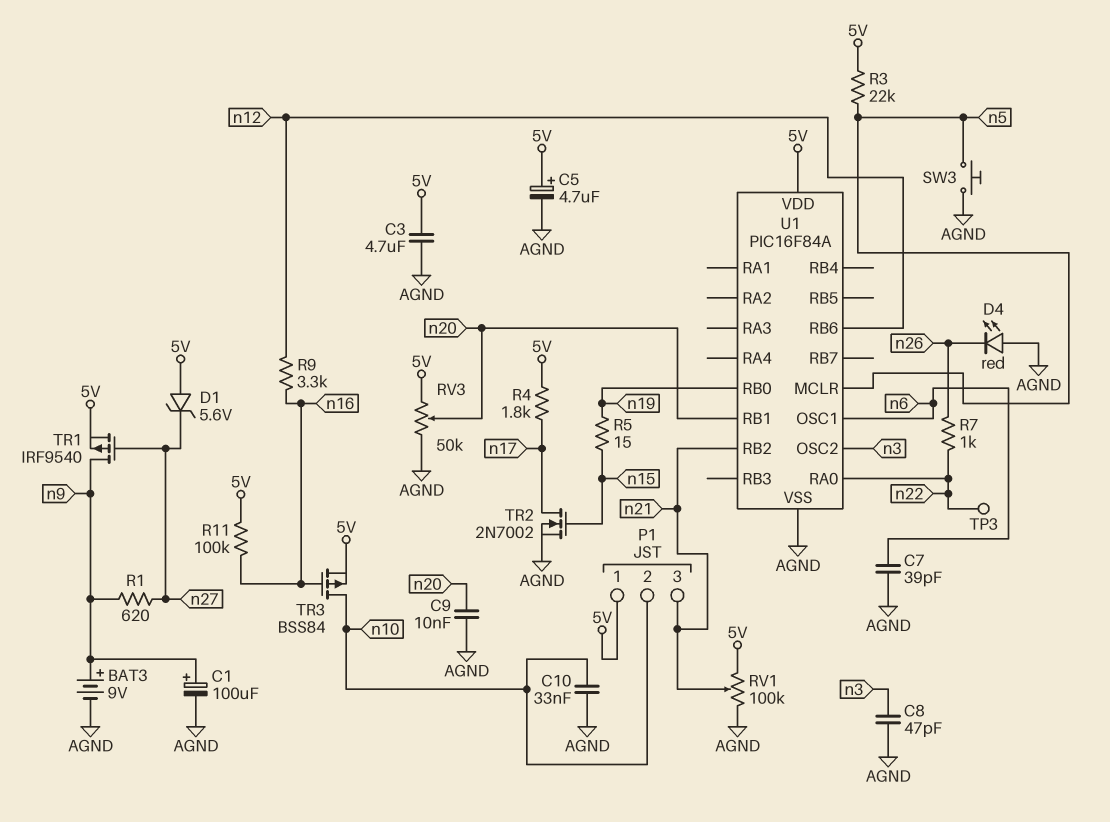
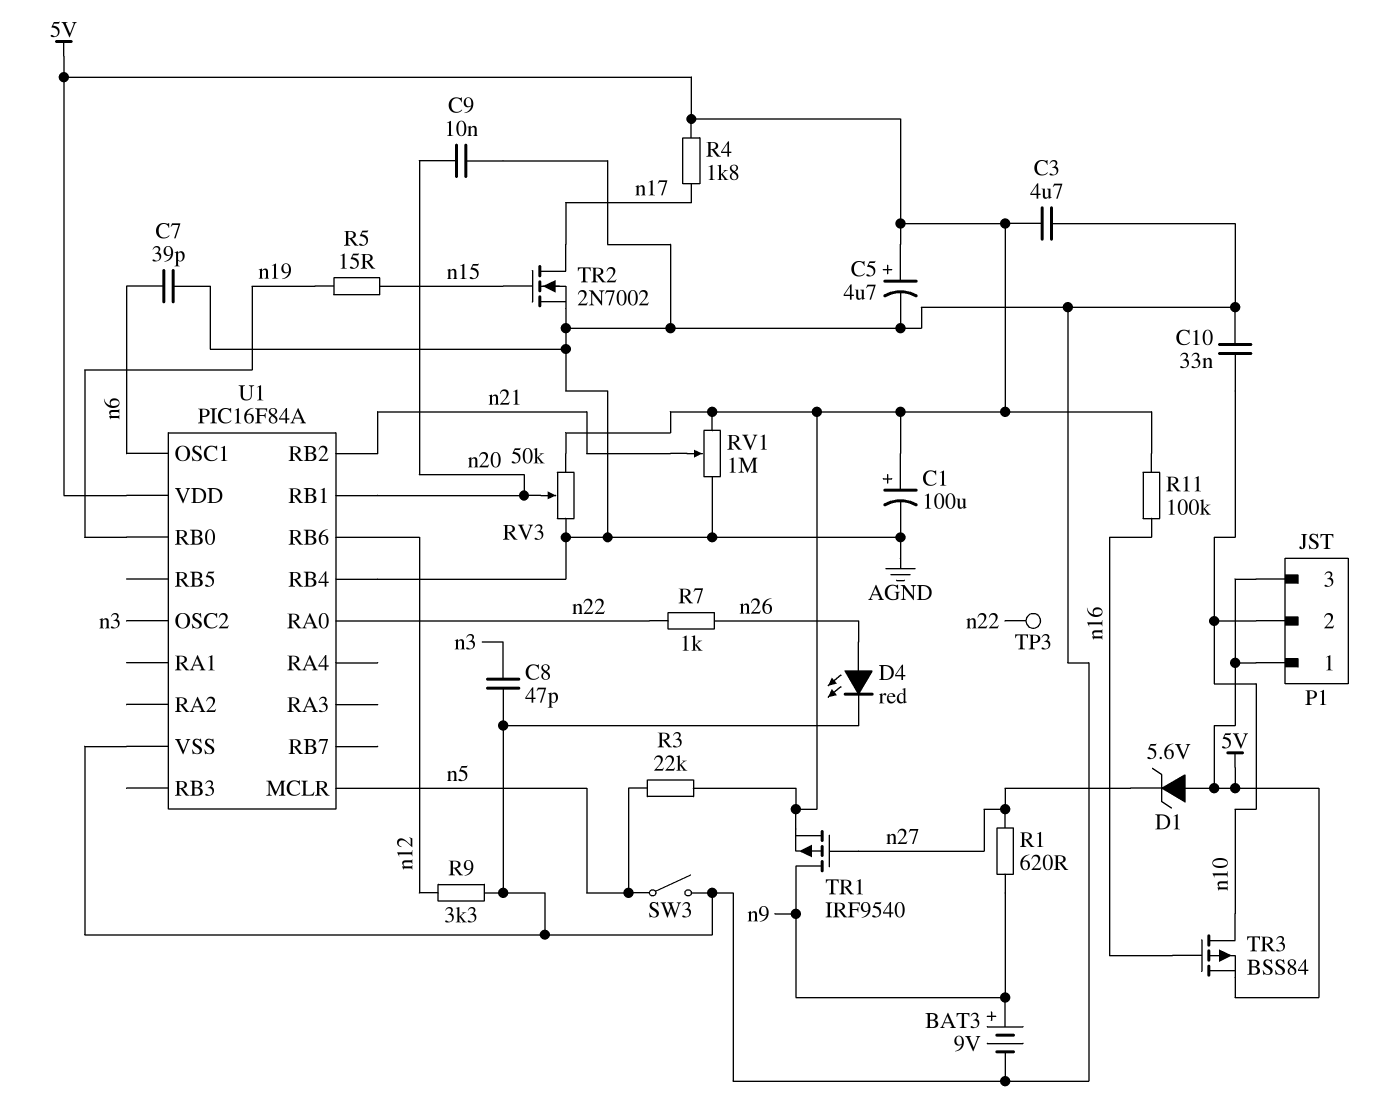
C1: 100uF (plus n9, minus AGND) -> 100uF (plus 5V, minus AGND)
D4: LED red (A AGND, K n26) -> LED red (A n26, K AGND)
P1 pin 3: n21 -> 5V
R9: 3.3k (n12, n16) -> 3.3k (AGND, n12)
RV1: 100k (5V, AGND, wiper n21) -> 1M (5V, AGND, wiper n21)
SW3: button (AGND, n5) -> switch (AGND, n5)
U1 pin RB4: none -> AGND

